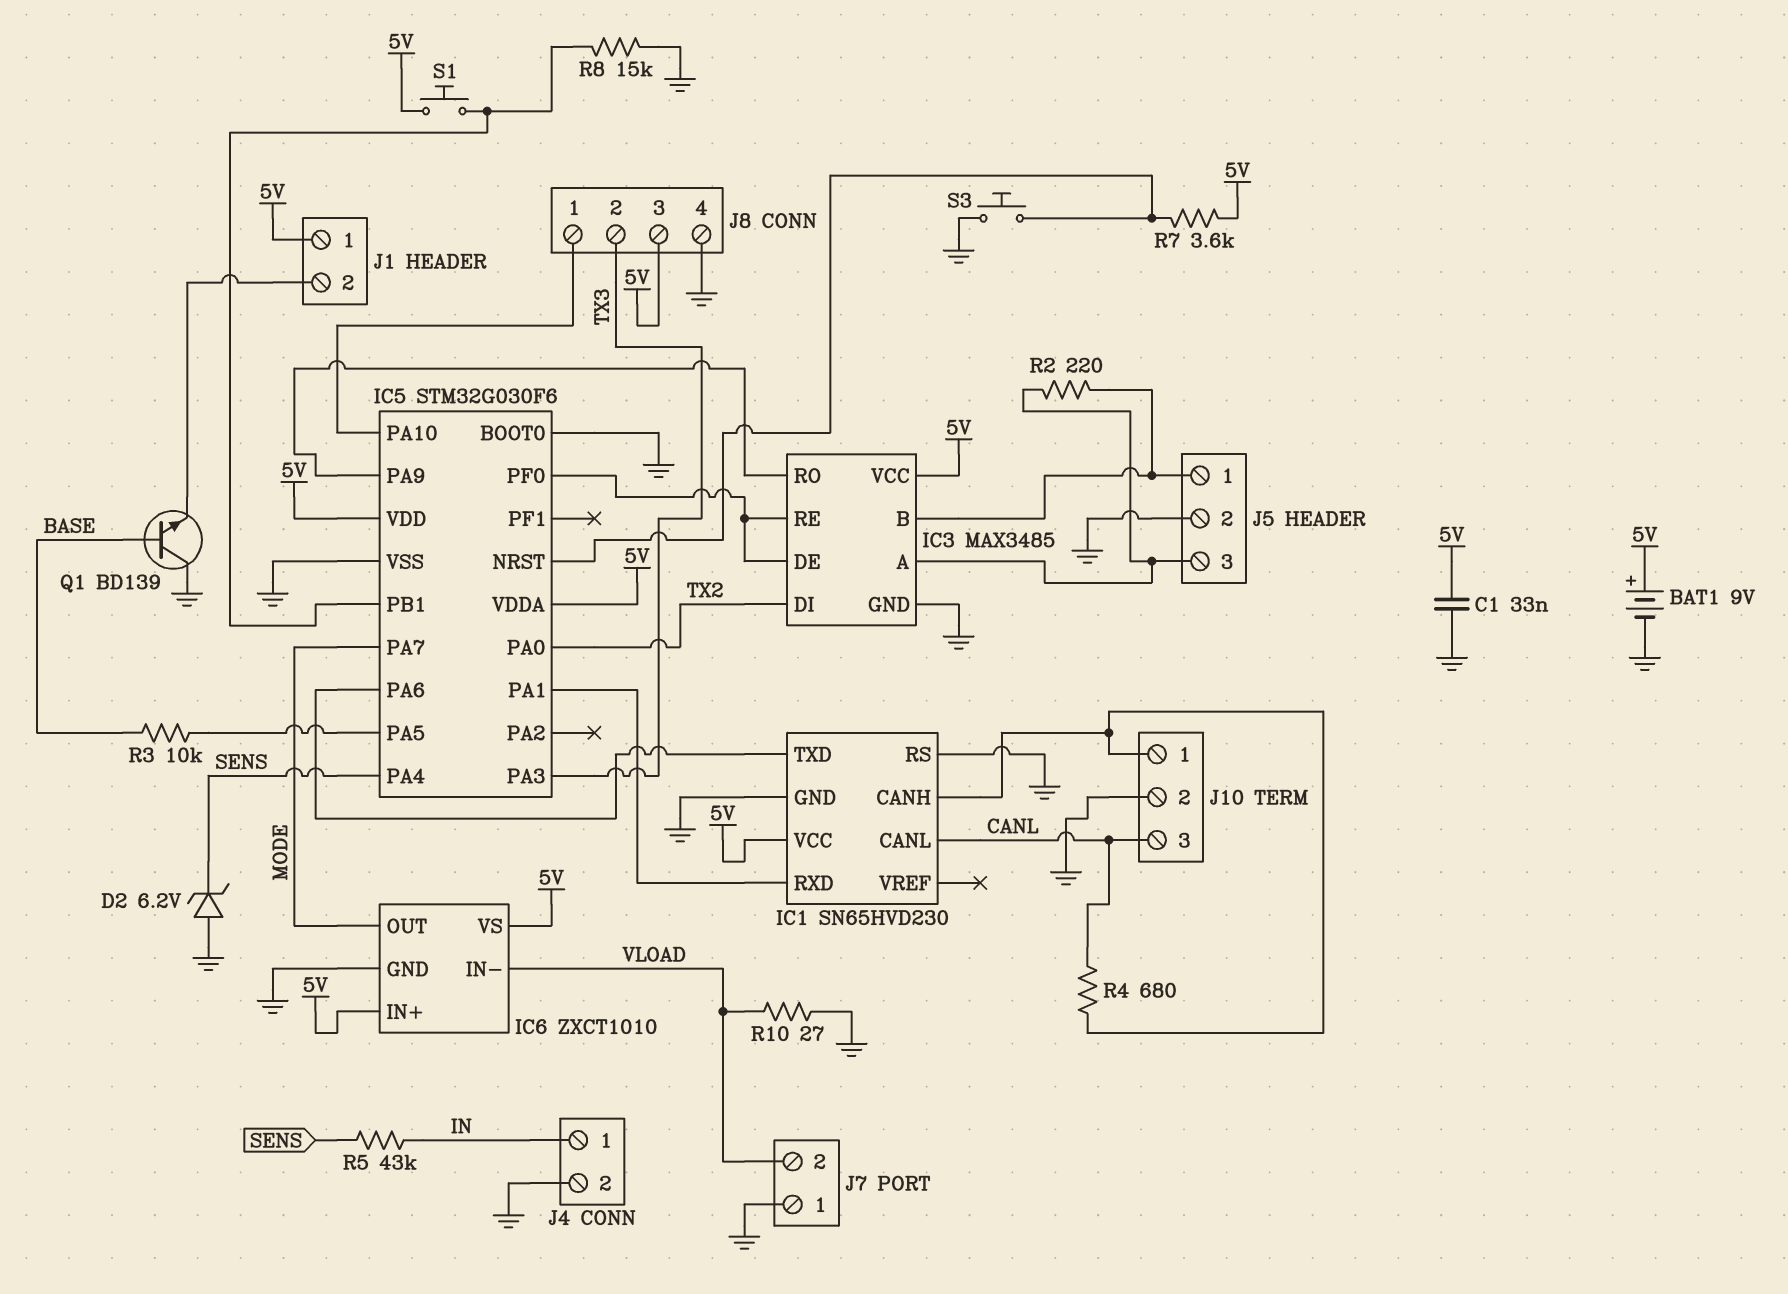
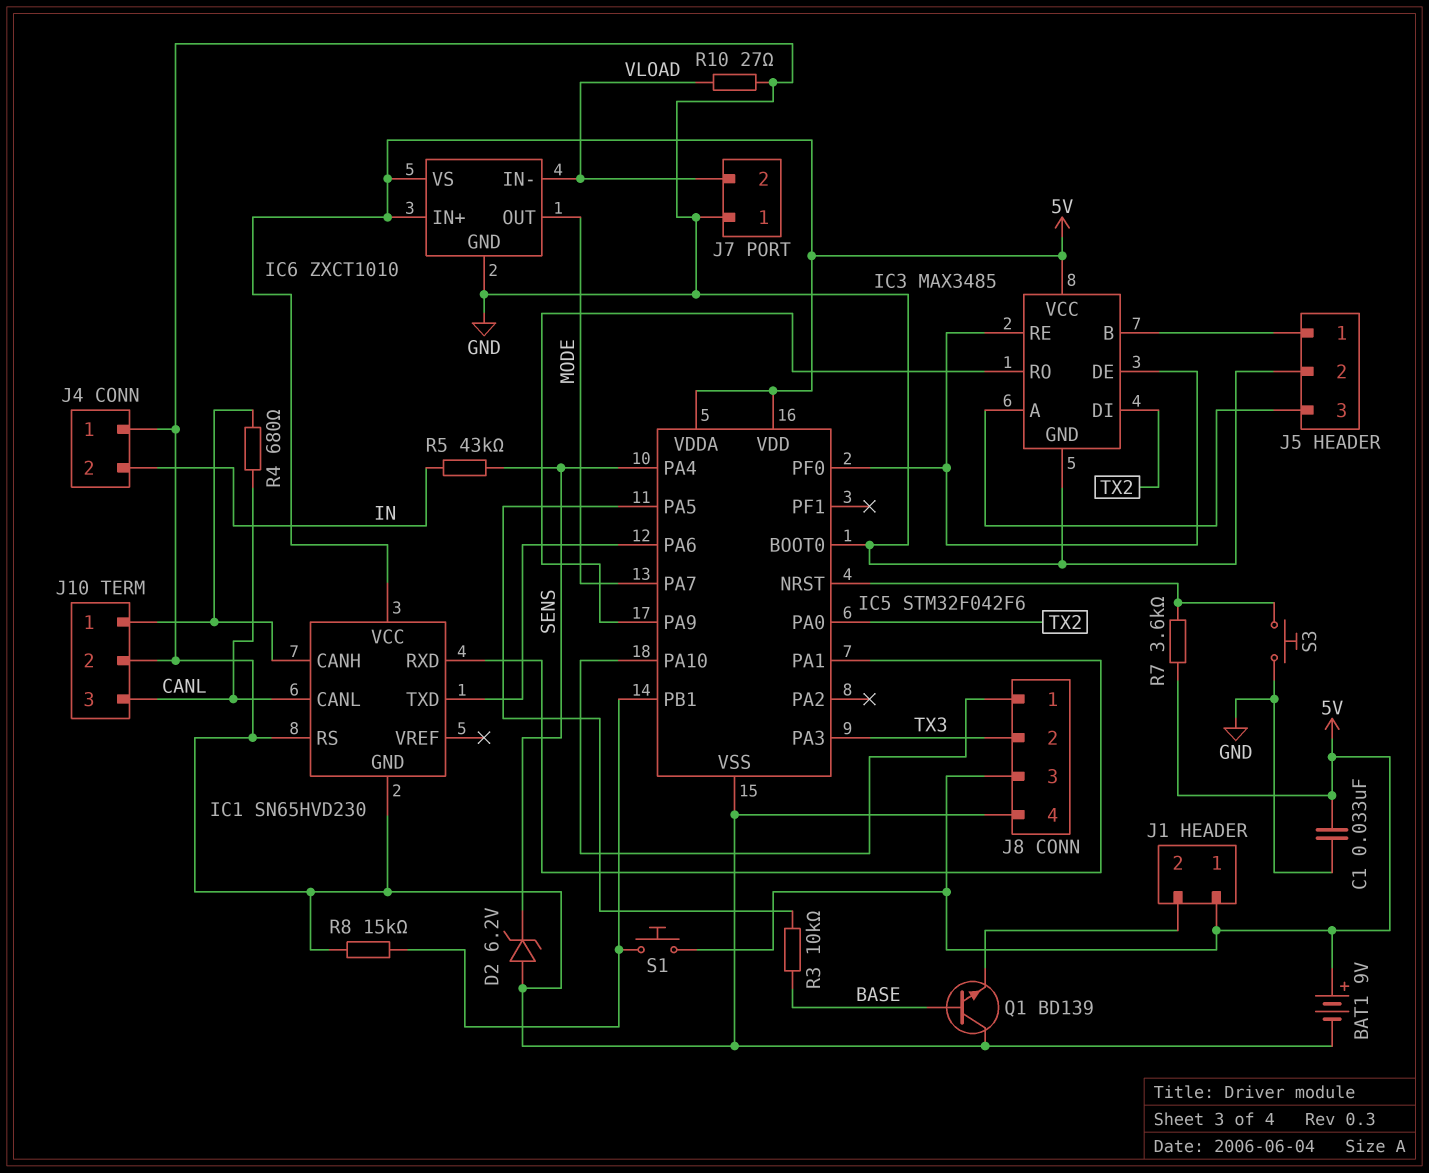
IC5: STM32G030F6 -> STM32F042F6
J4 pin 1: IN -> GND
J4 pin 2: GND -> IN
R2: 220 (IC3/A, IC3/B) -> none

